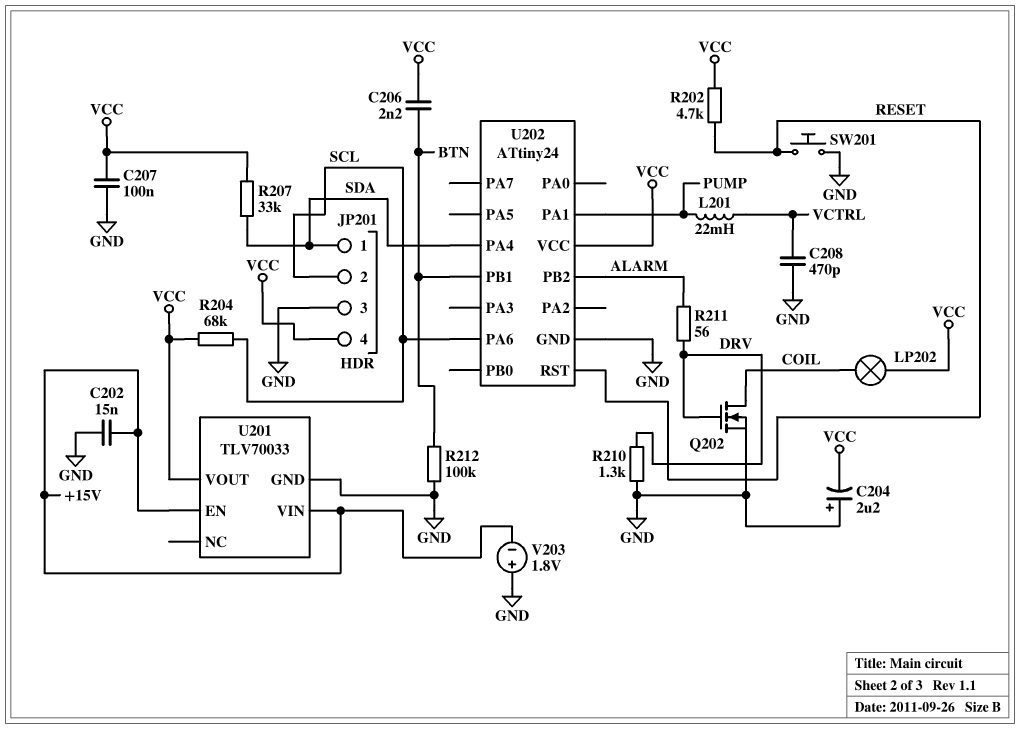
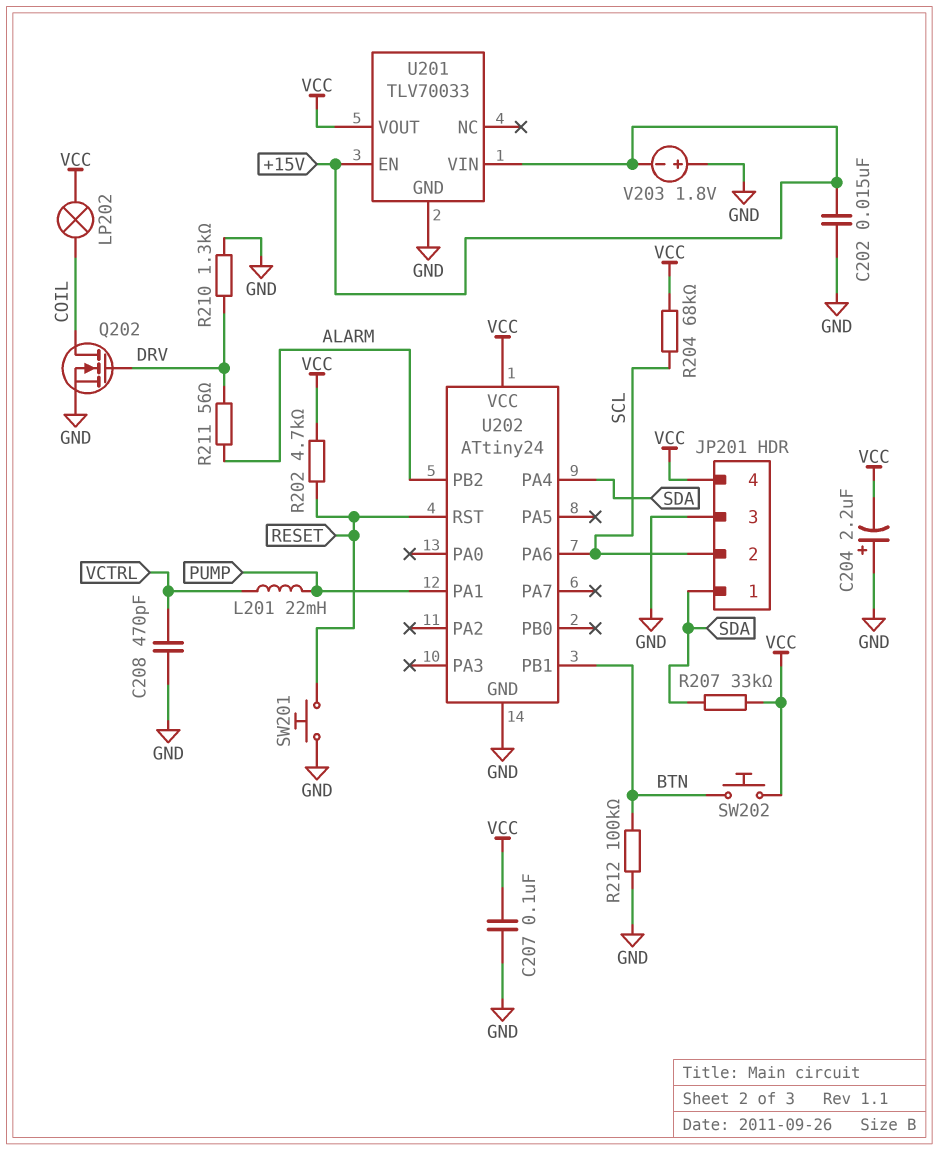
C206: 2.2nF (BTN, VCC) -> none
SW202: none -> button (BTN, VCC)

